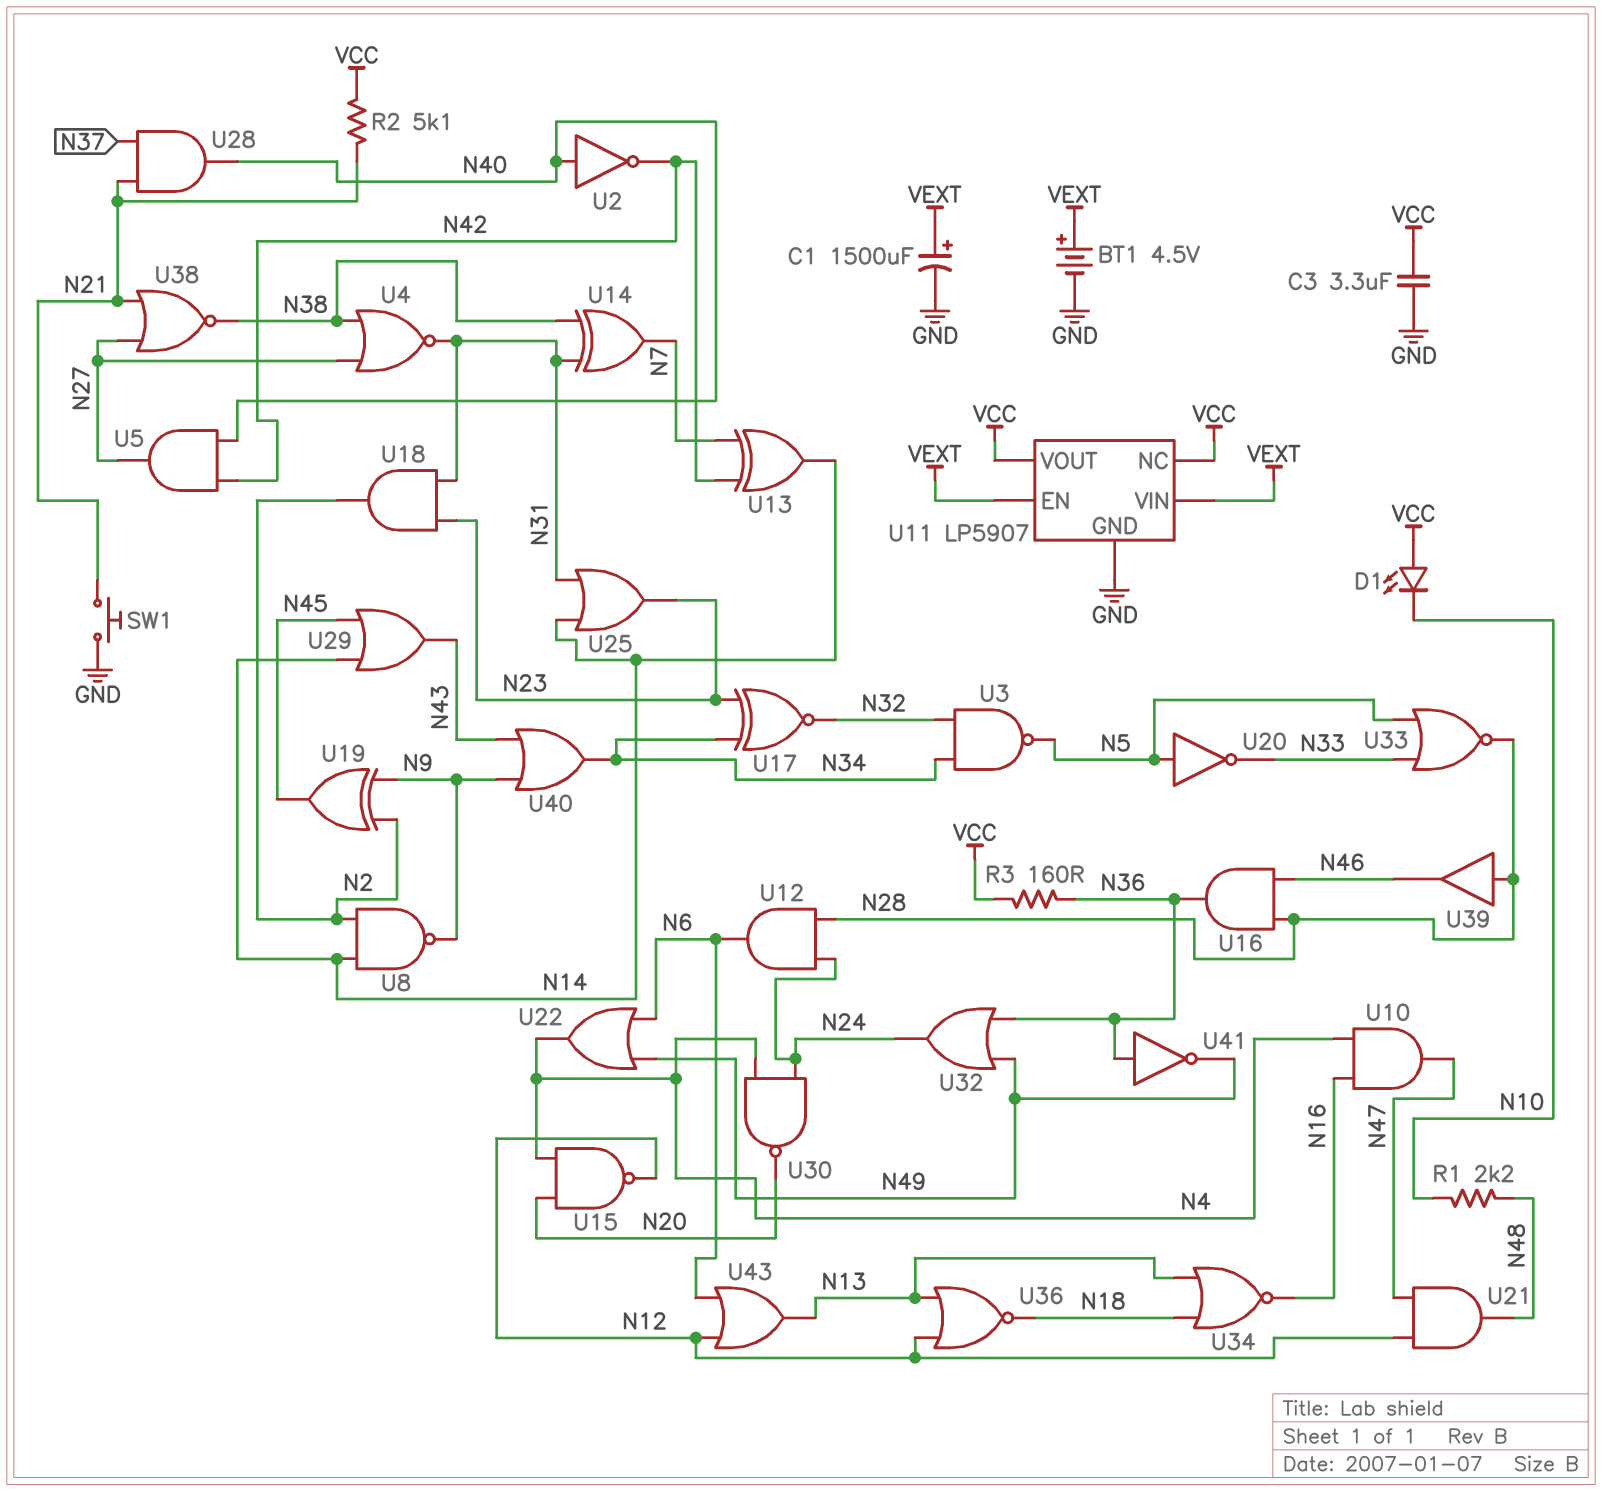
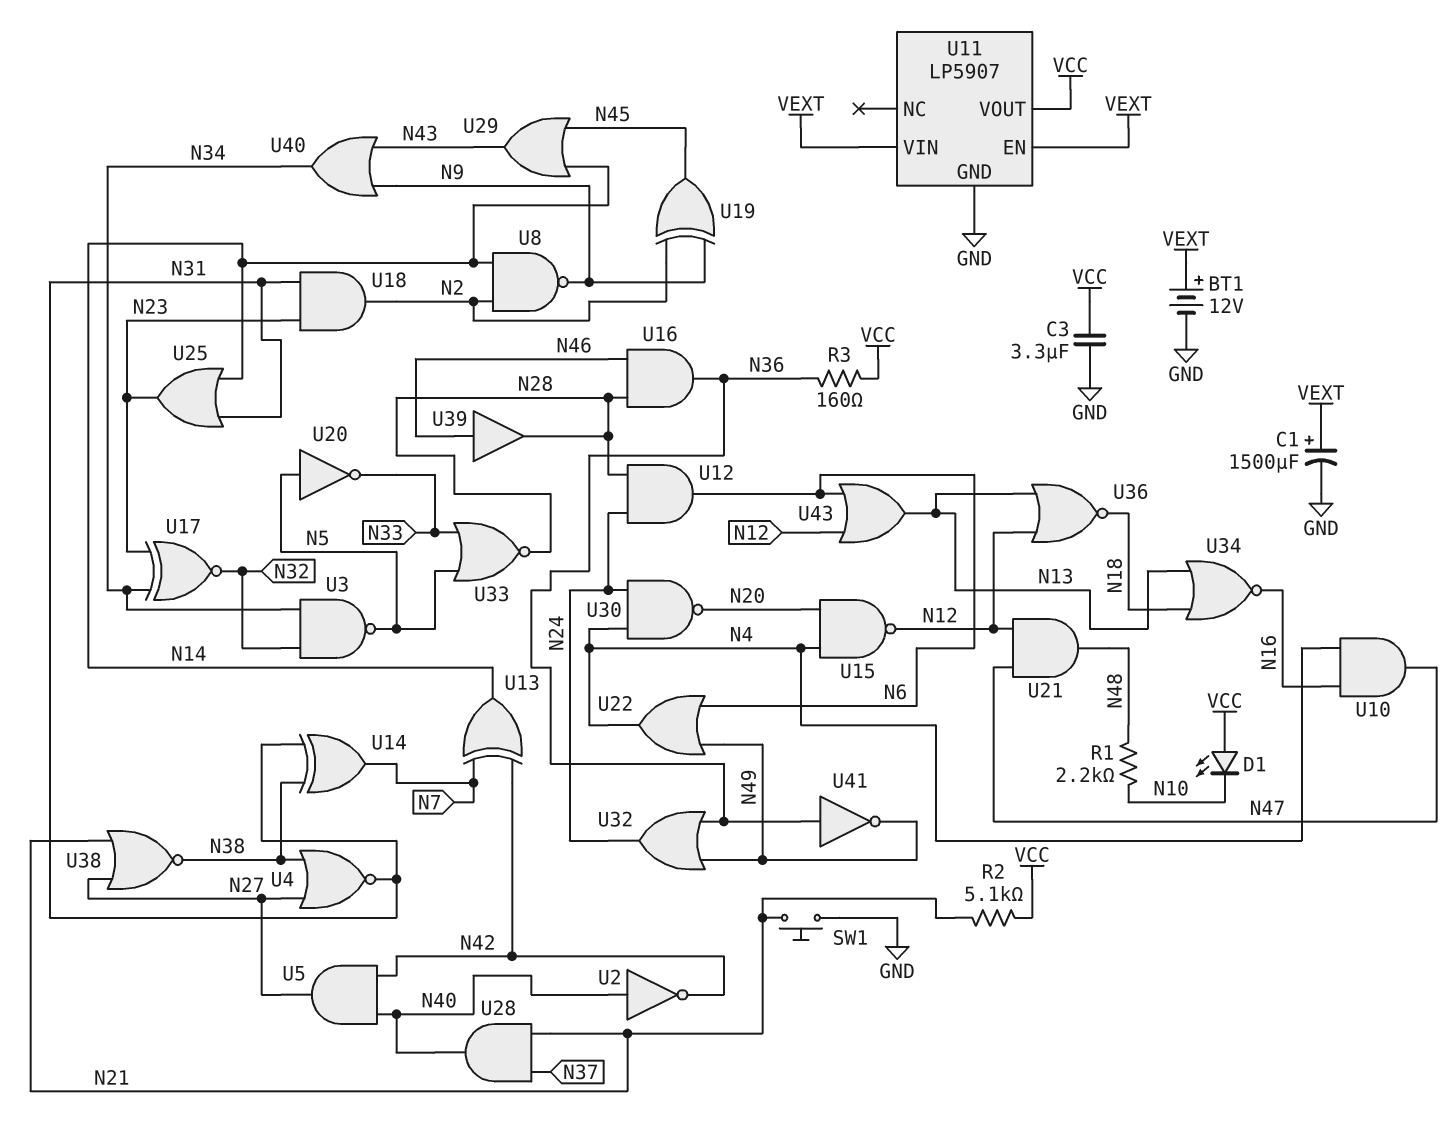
BT1: 4.5V (plus VEXT, minus GND) -> 12V (plus VEXT, minus GND)
U11 pin NC: VCC -> none
U39: buffer (in N28, out N46) -> buffer (in N46, out N28)

